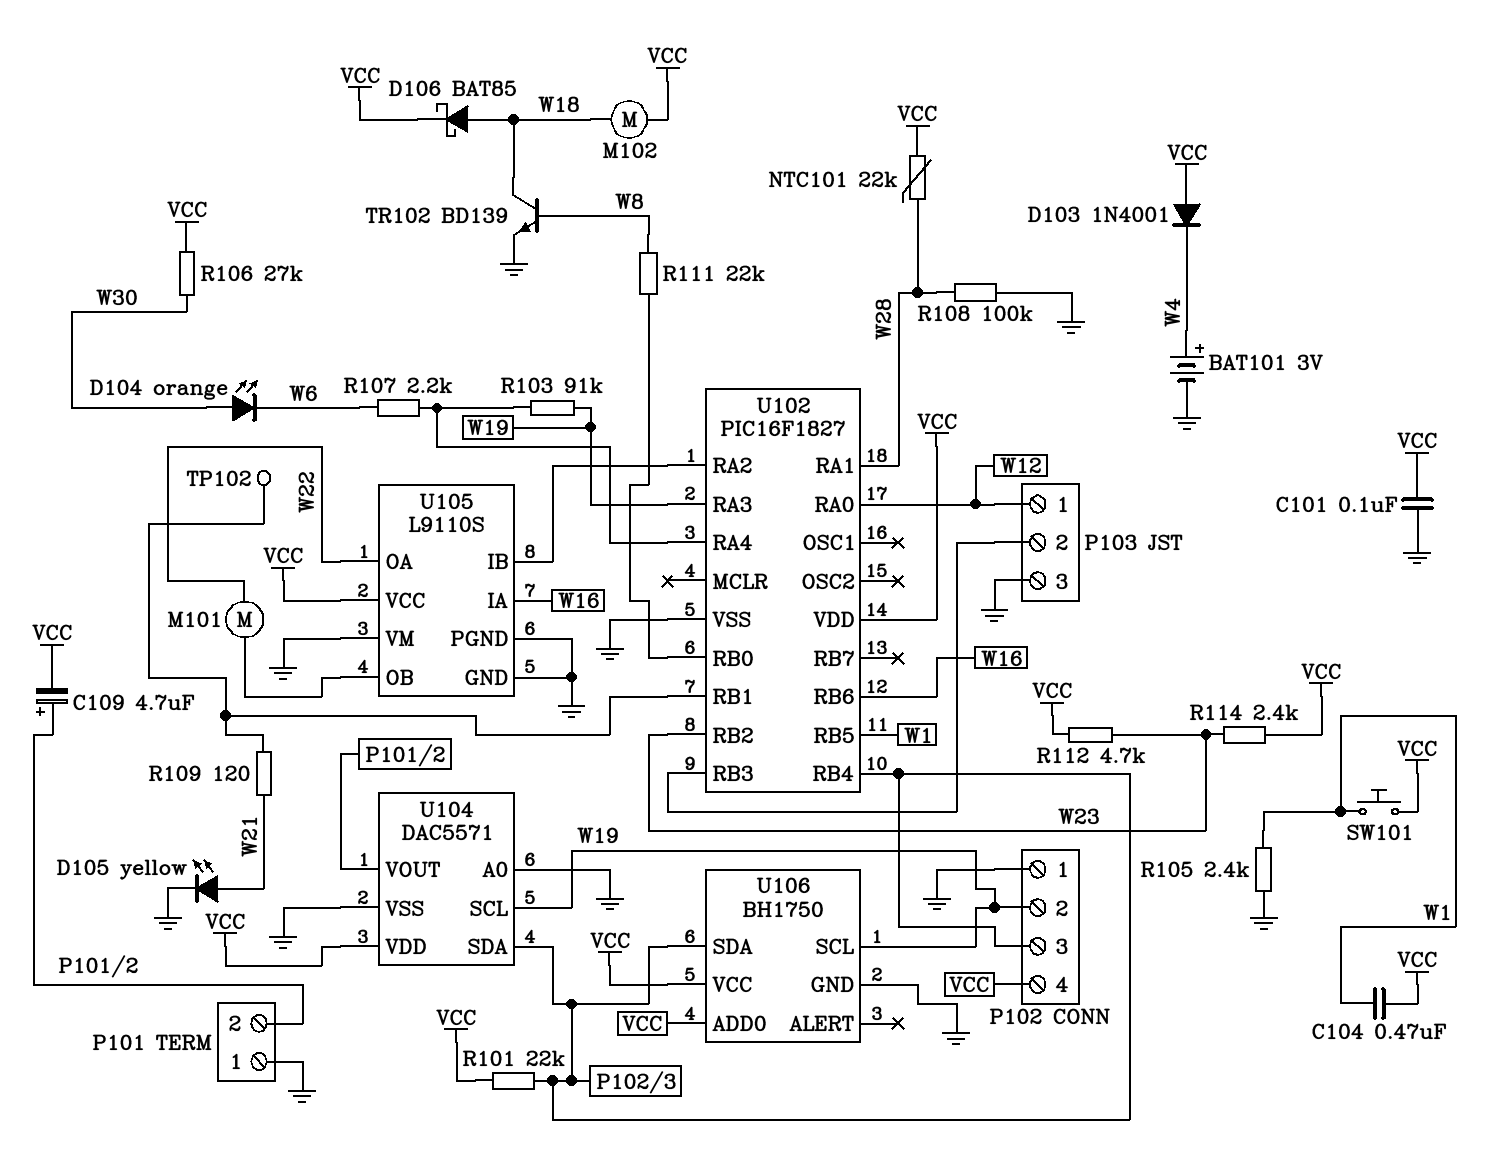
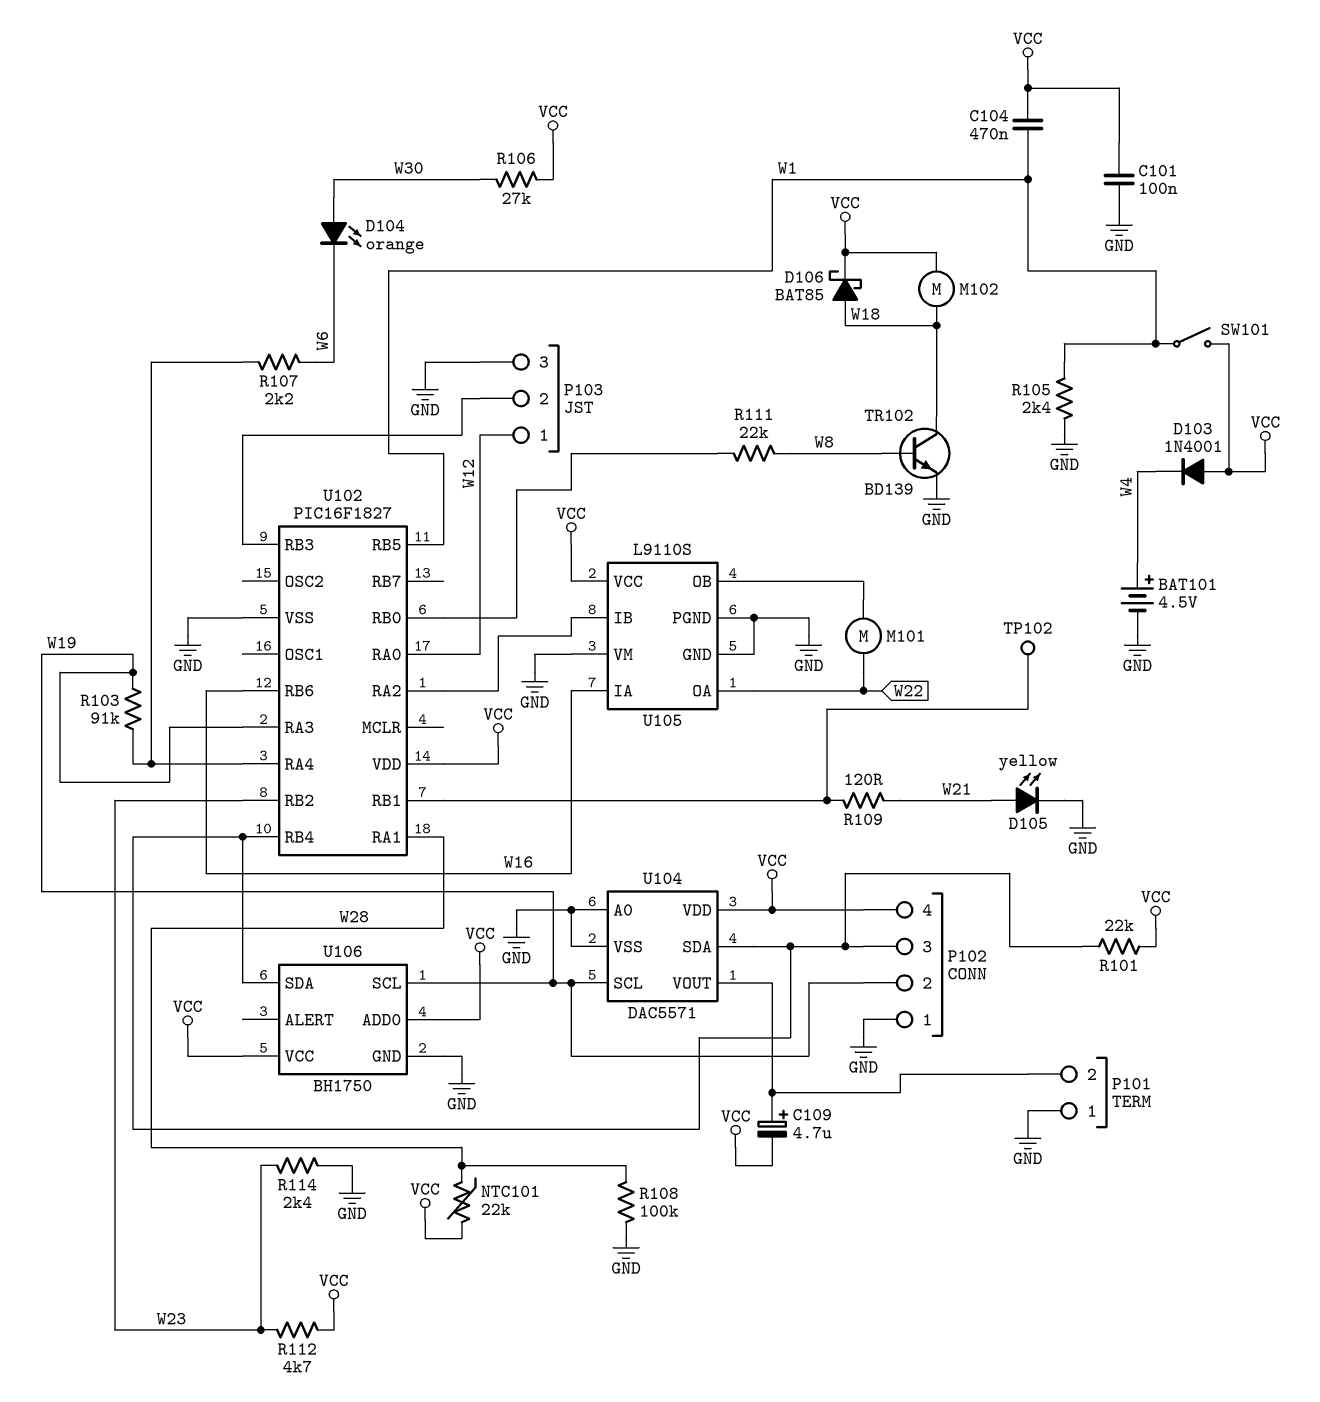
BAT101: 3V (plus W4, minus GND) -> 4.5V (plus W4, minus GND)
R114: 2.4k (VCC, W23) -> 2.4k (GND, W23)
SW101: button (VCC, W1) -> switch (VCC, W1)

